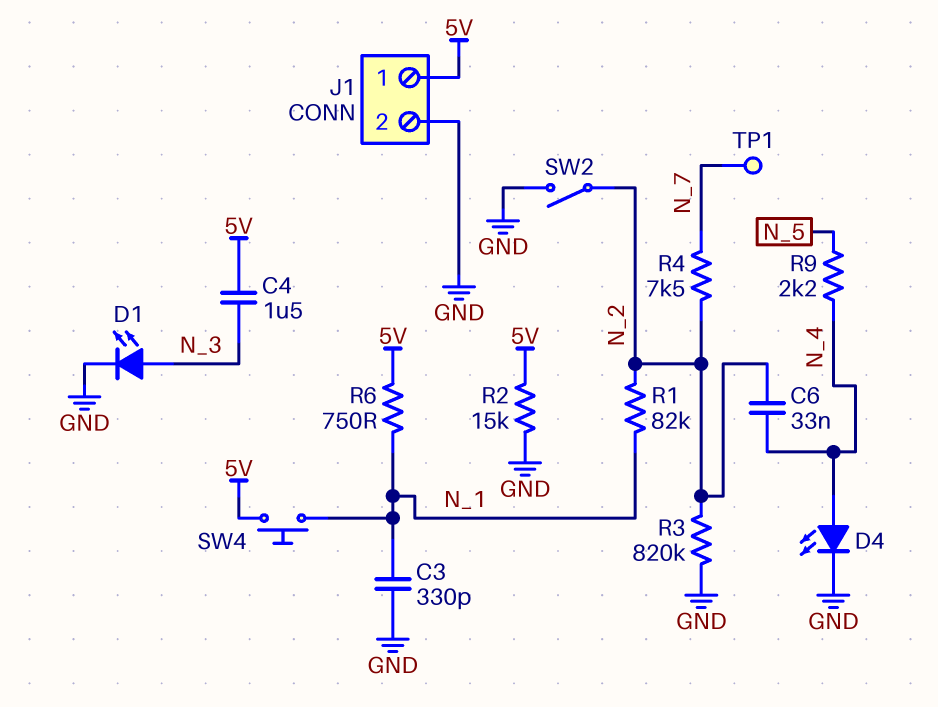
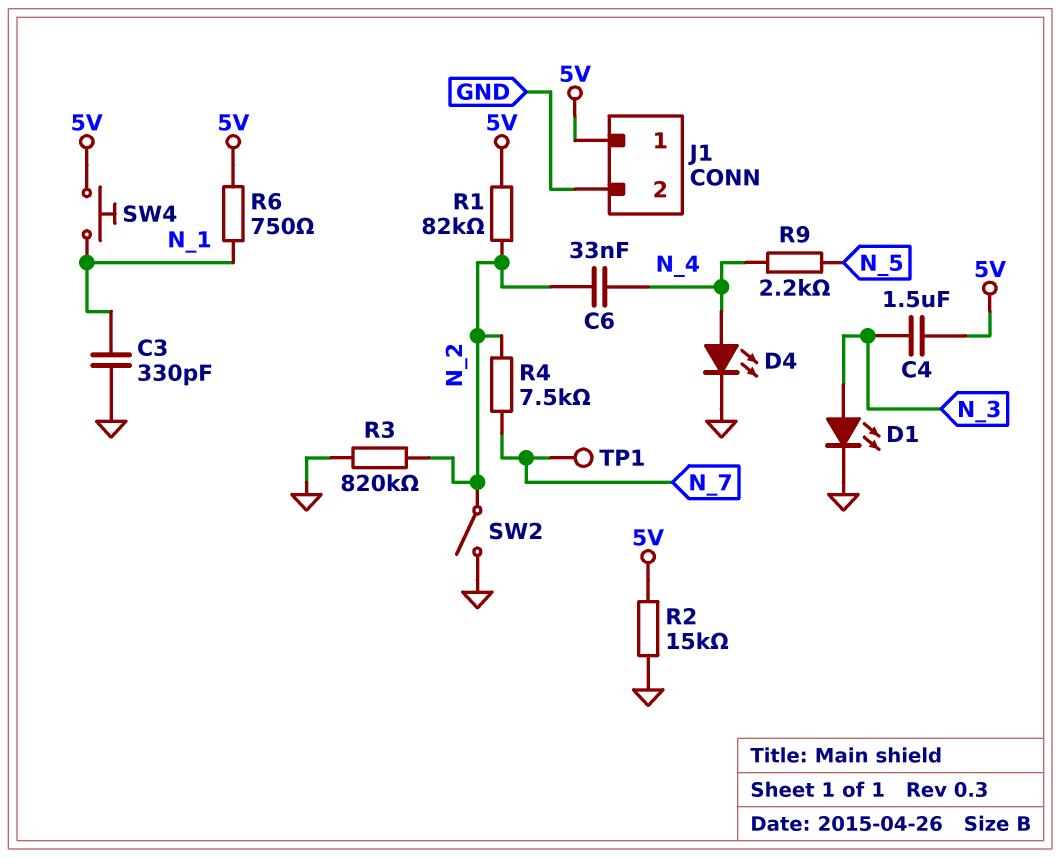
R1: 82k (N_1, N_2) -> 82k (5V, N_2)

